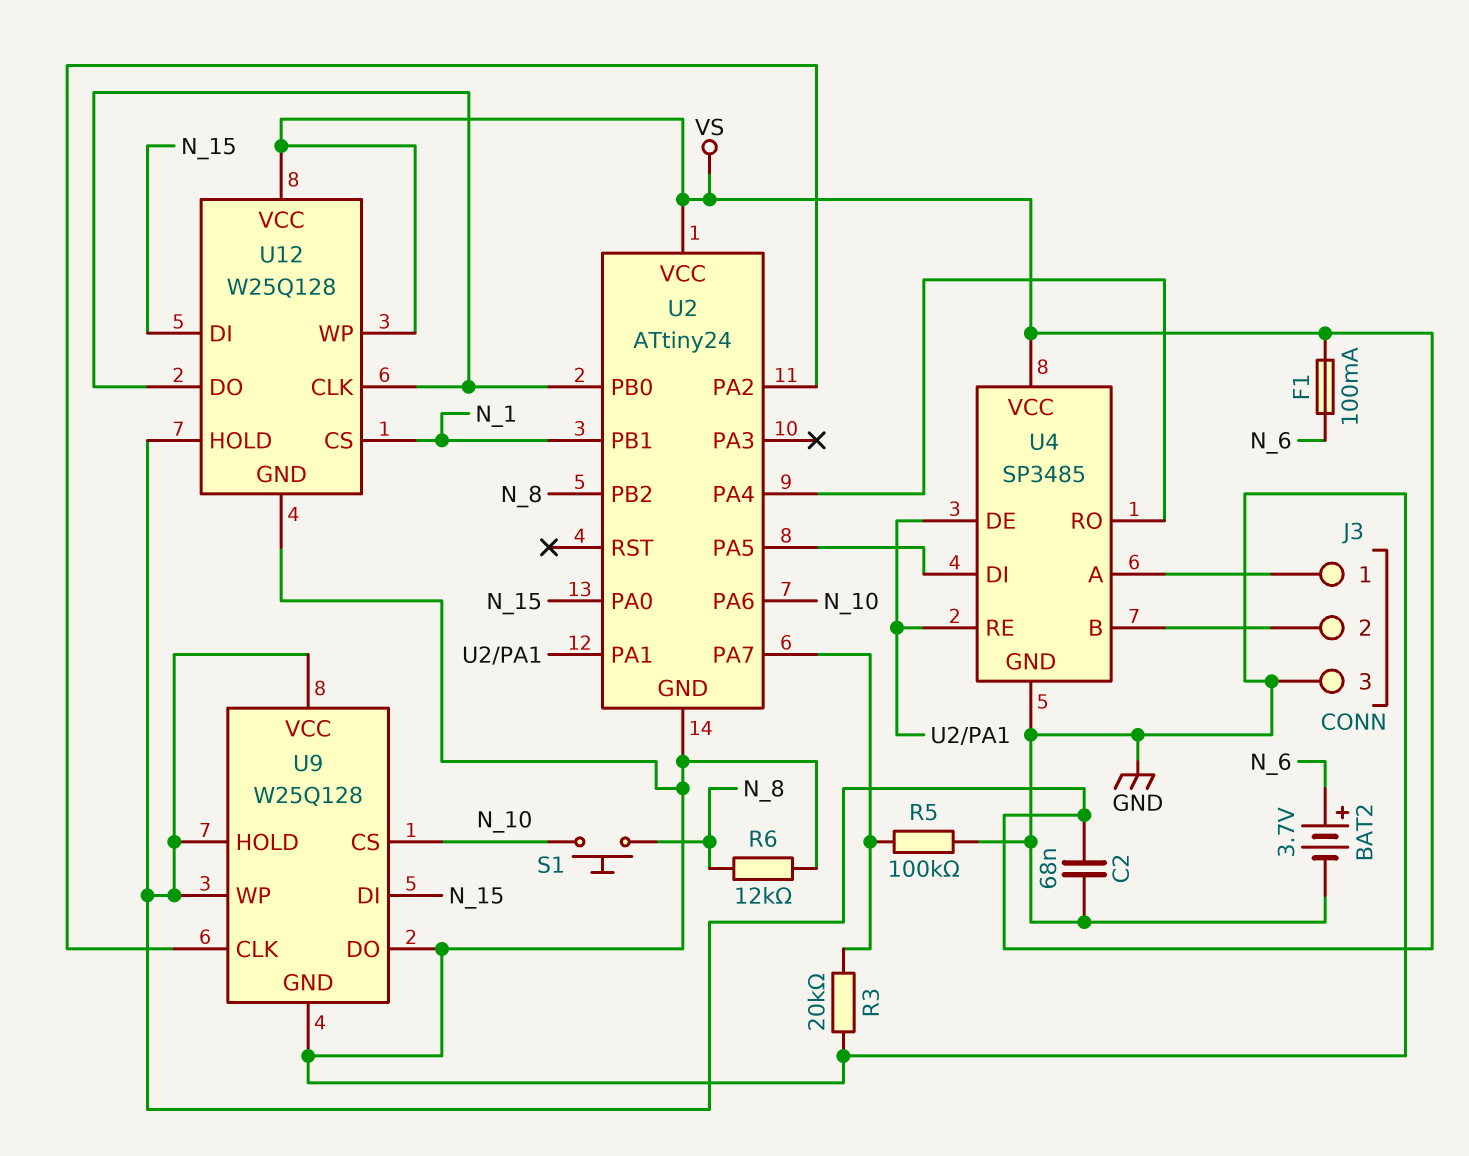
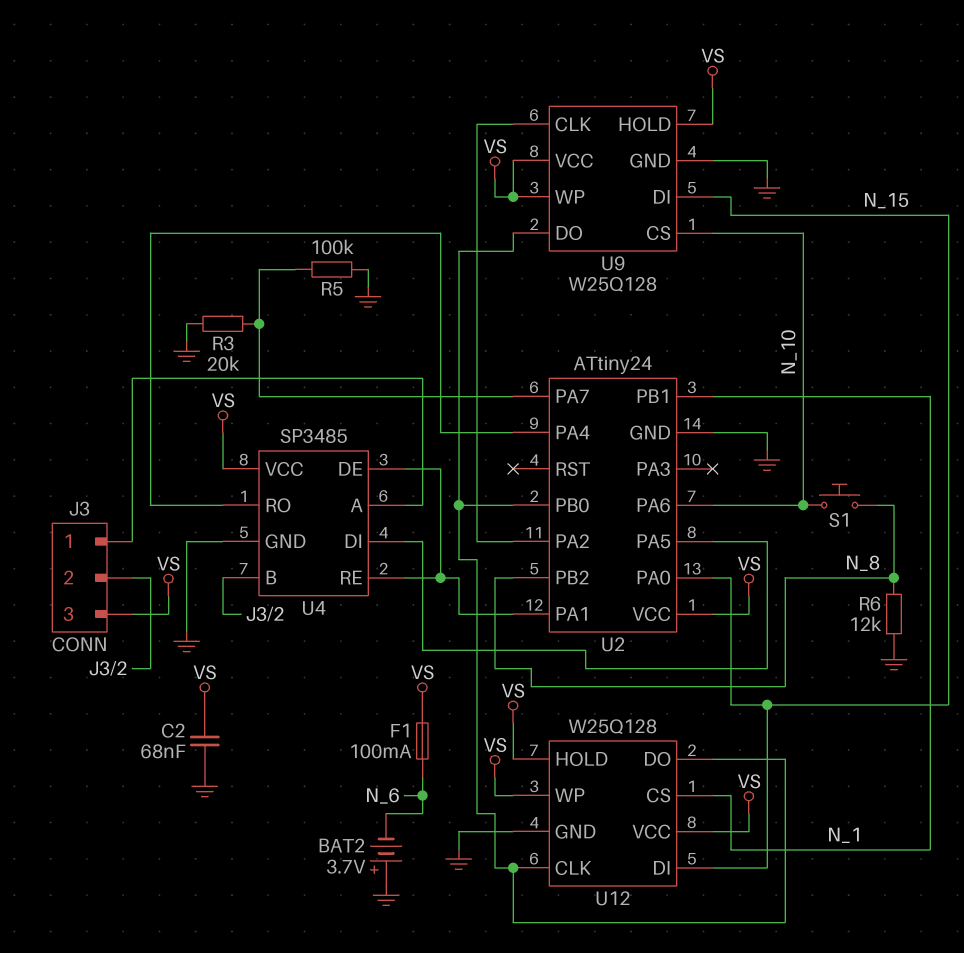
BAT2: 3.7V (plus N_6, minus GND) -> 3.7V (plus GND, minus N_6)
J3 pin 3: GND -> VS
U9 pin DO: GND -> U2/PB0

